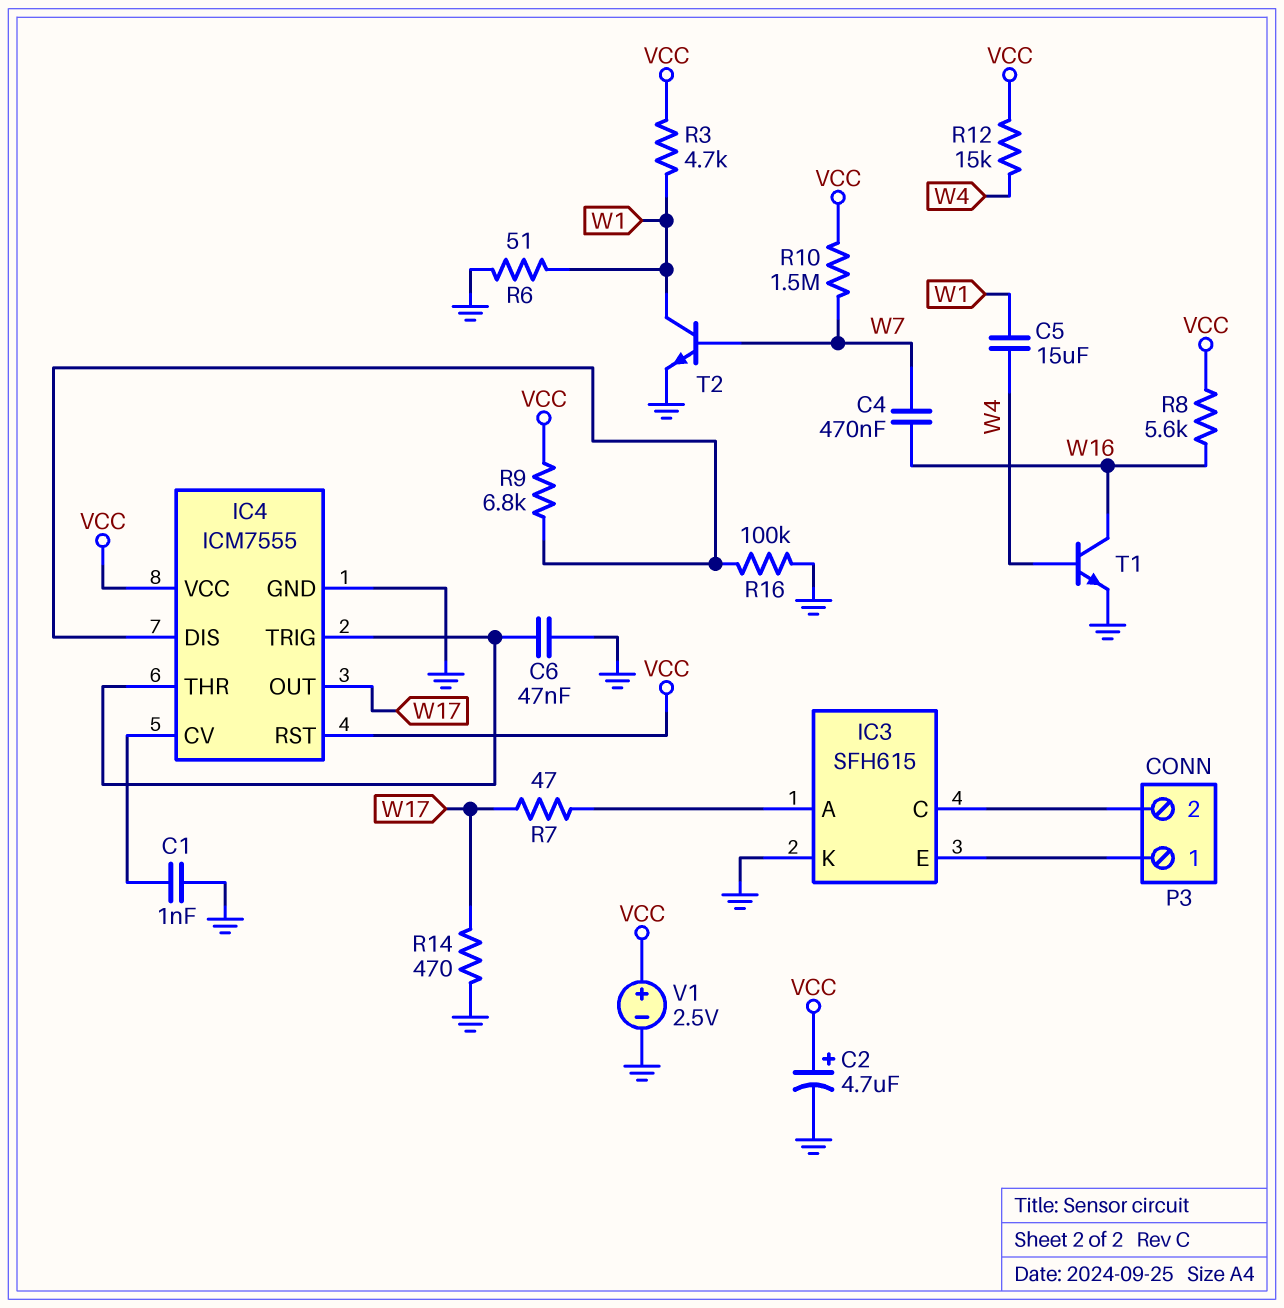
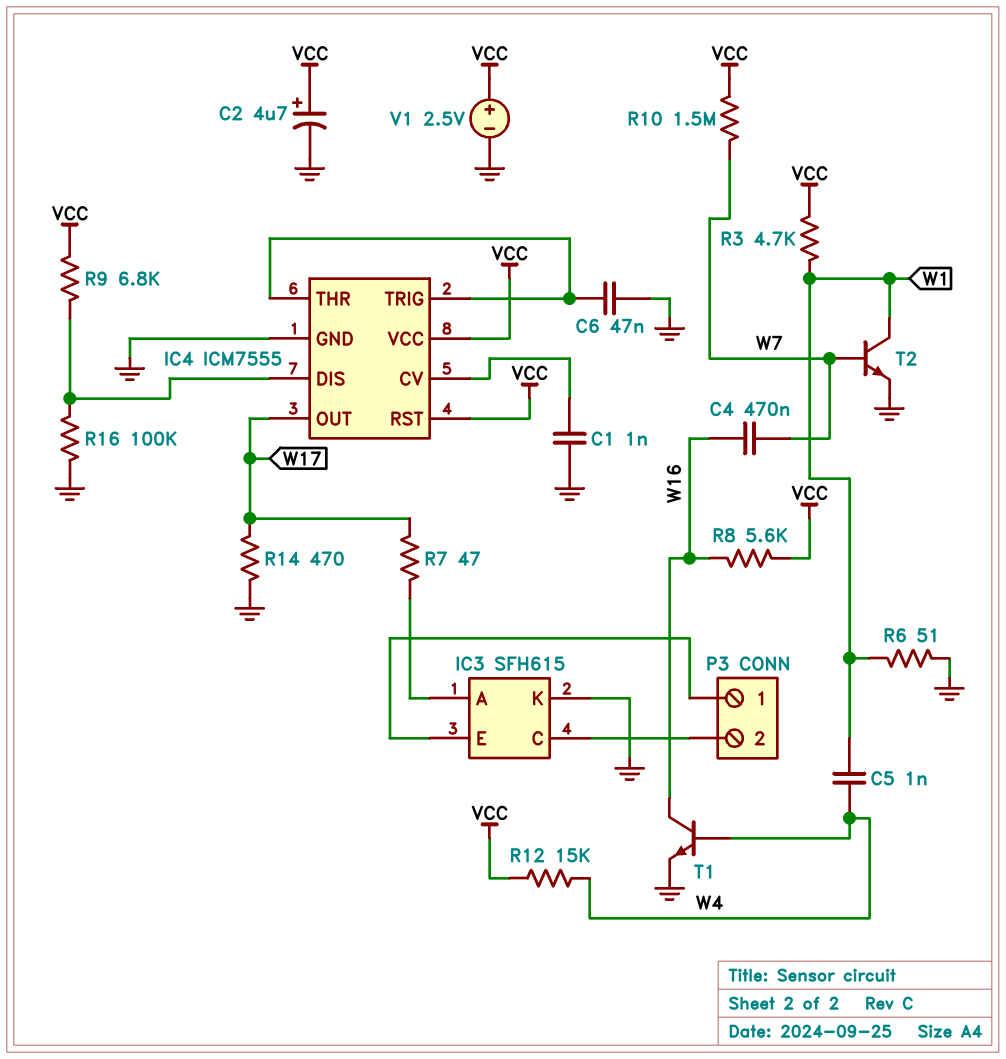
C5: 15uF (W1, W4) -> 1nF (W1, W4)

